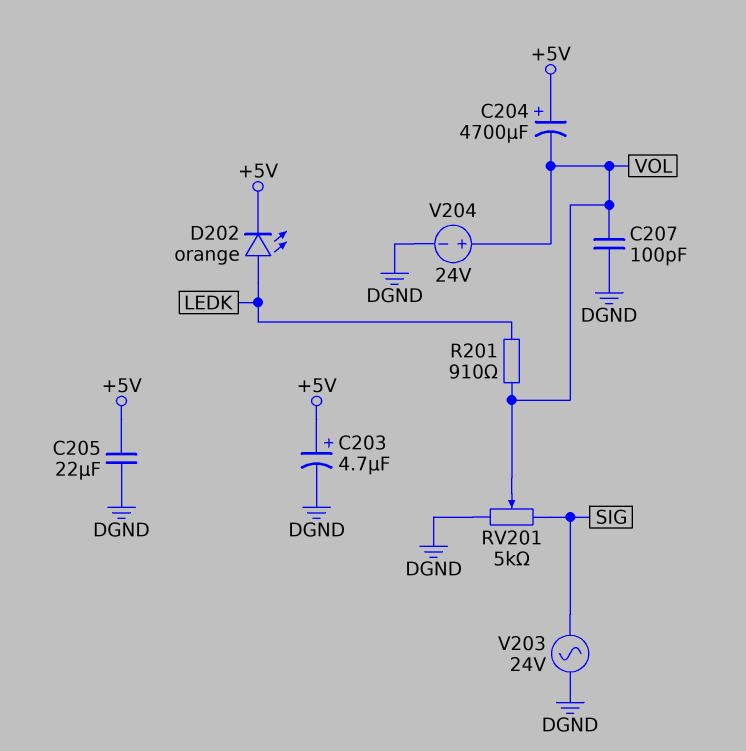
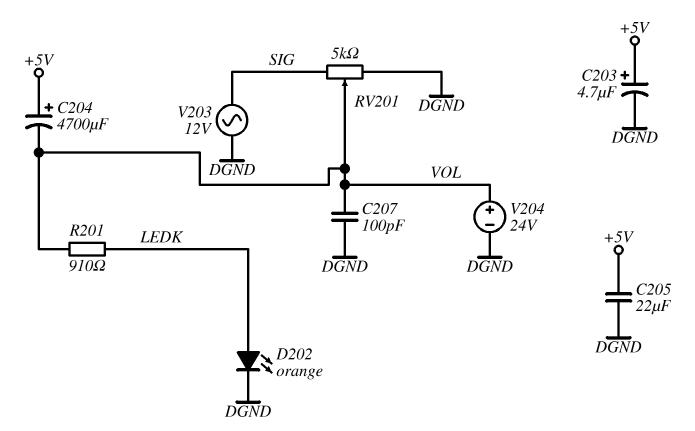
D202: LED orange (A LEDK, K +5V) -> LED orange (A LEDK, K DGND)
V203: AC 24V (DGND, SIG) -> AC 12V (DGND, SIG)

